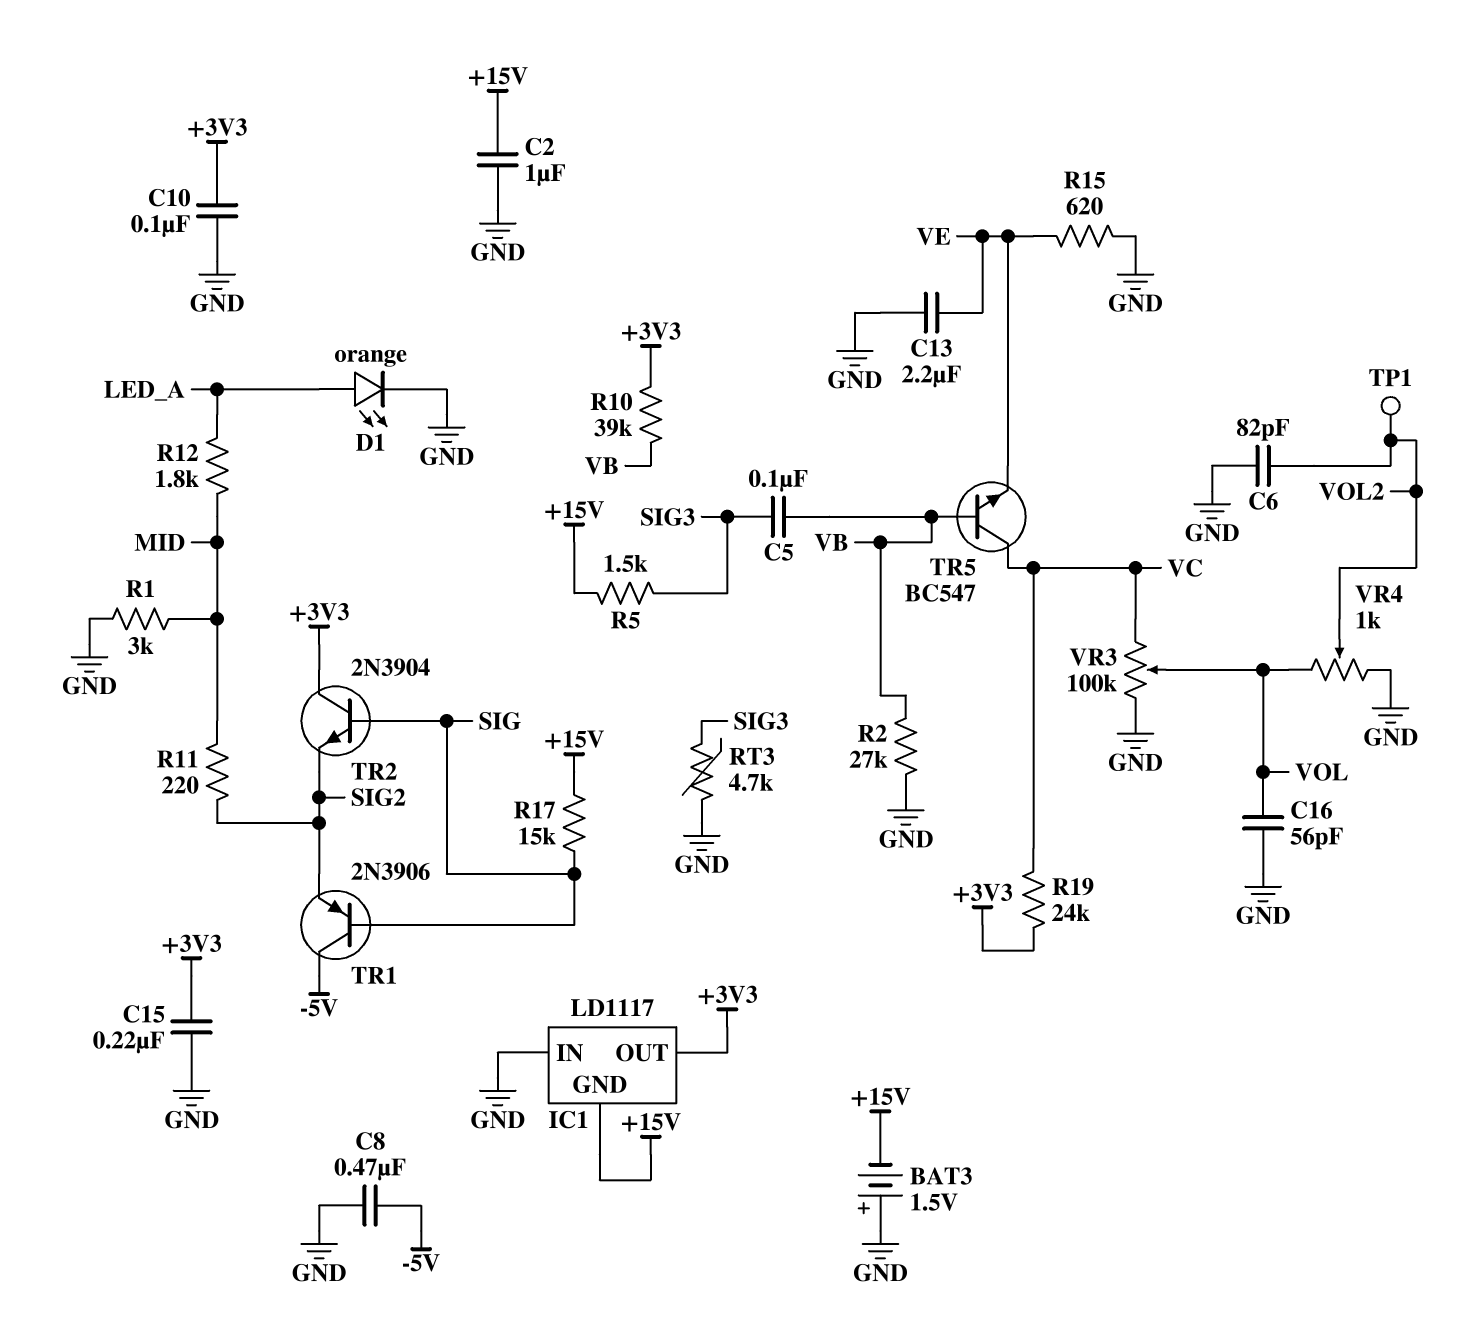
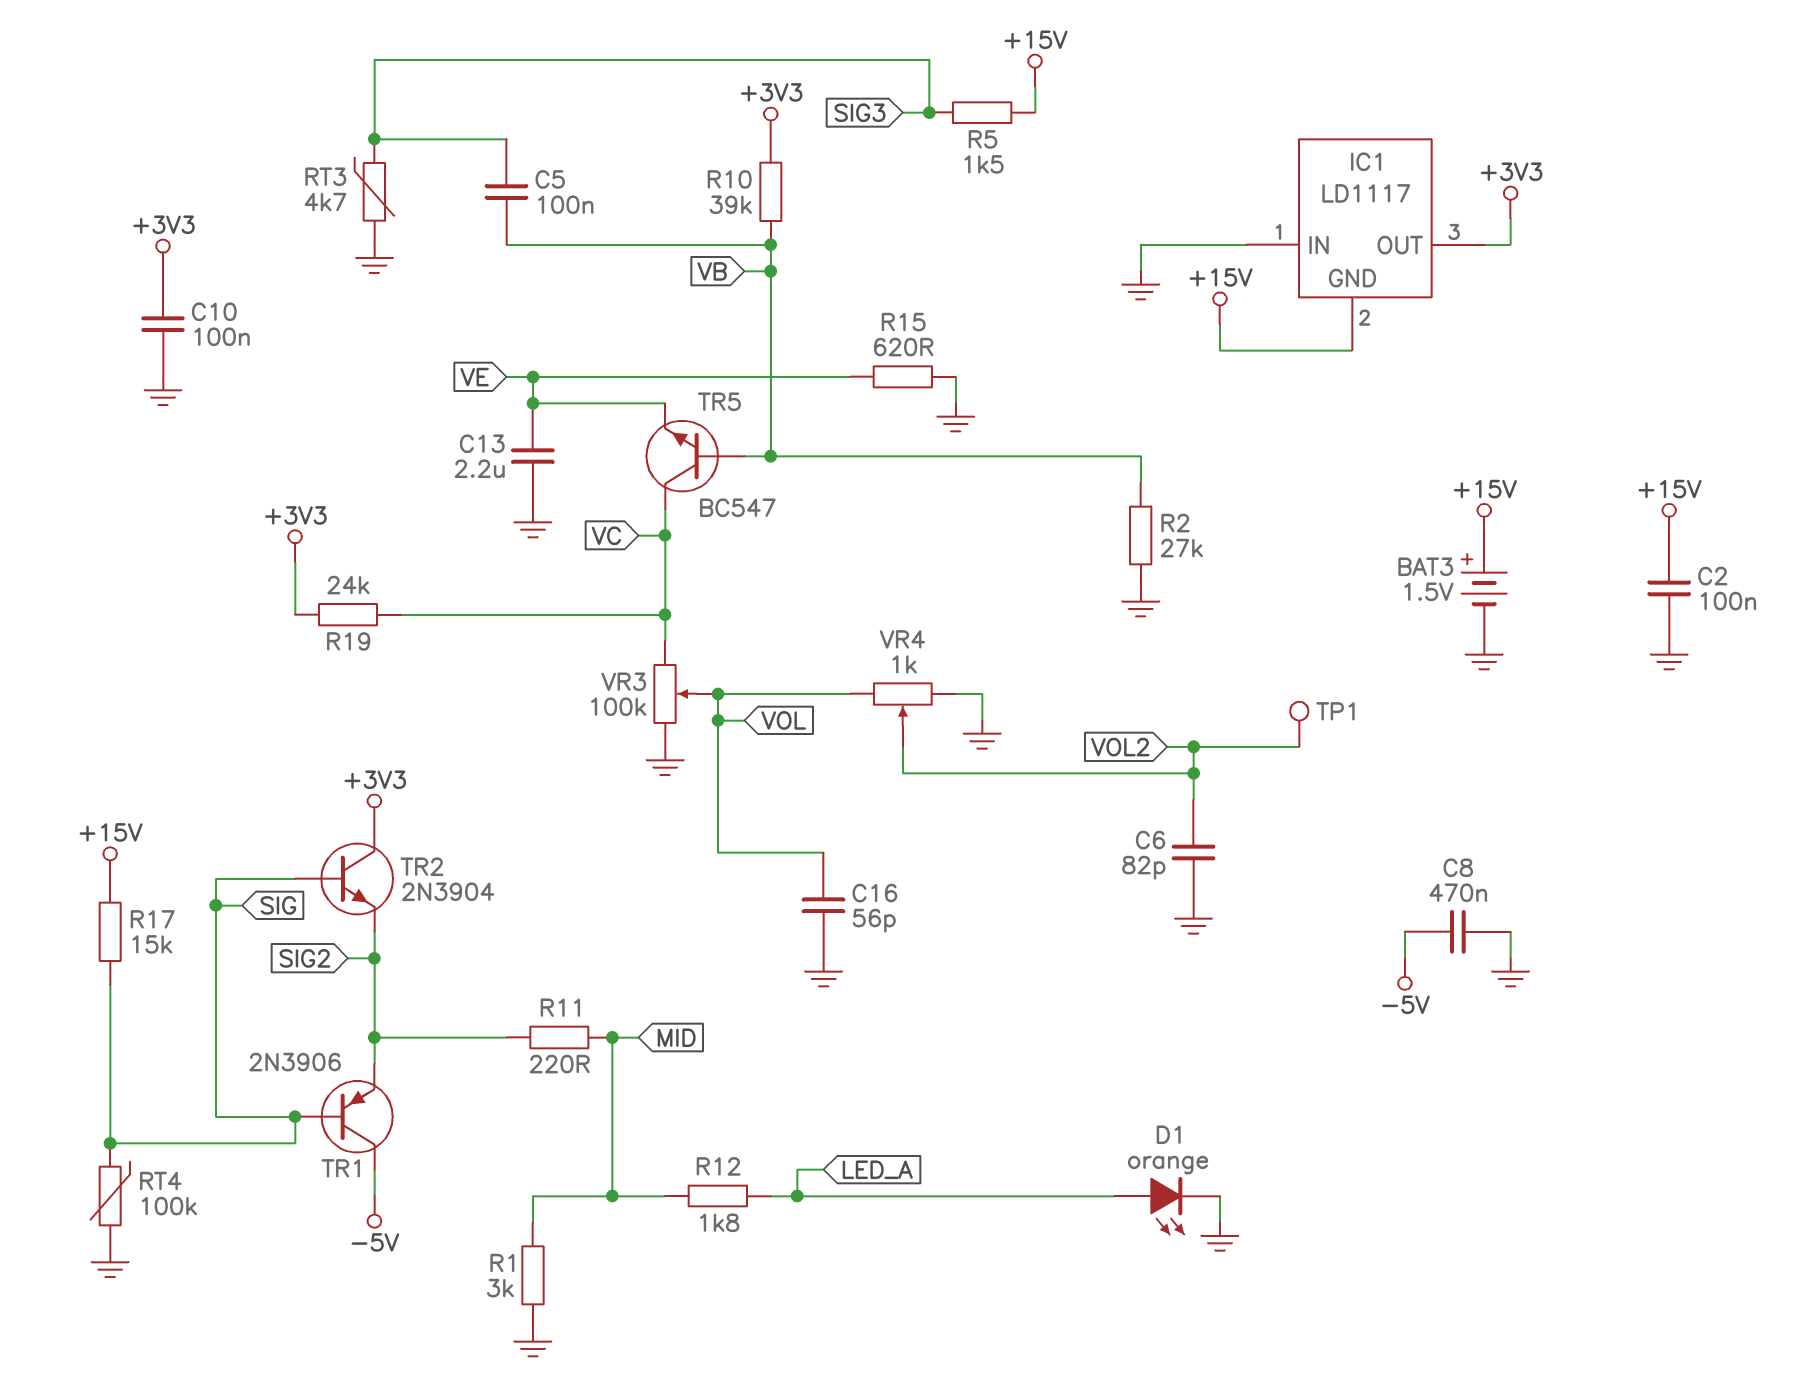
BAT3: 1.5V (plus GND, minus +15V) -> 1.5V (plus +15V, minus GND)
C2: 1uF (+15V, GND) -> 100nF (+15V, GND)
C15: 220nF (+3V3, GND) -> none
RT4: none -> 100k (GND, SIG)

